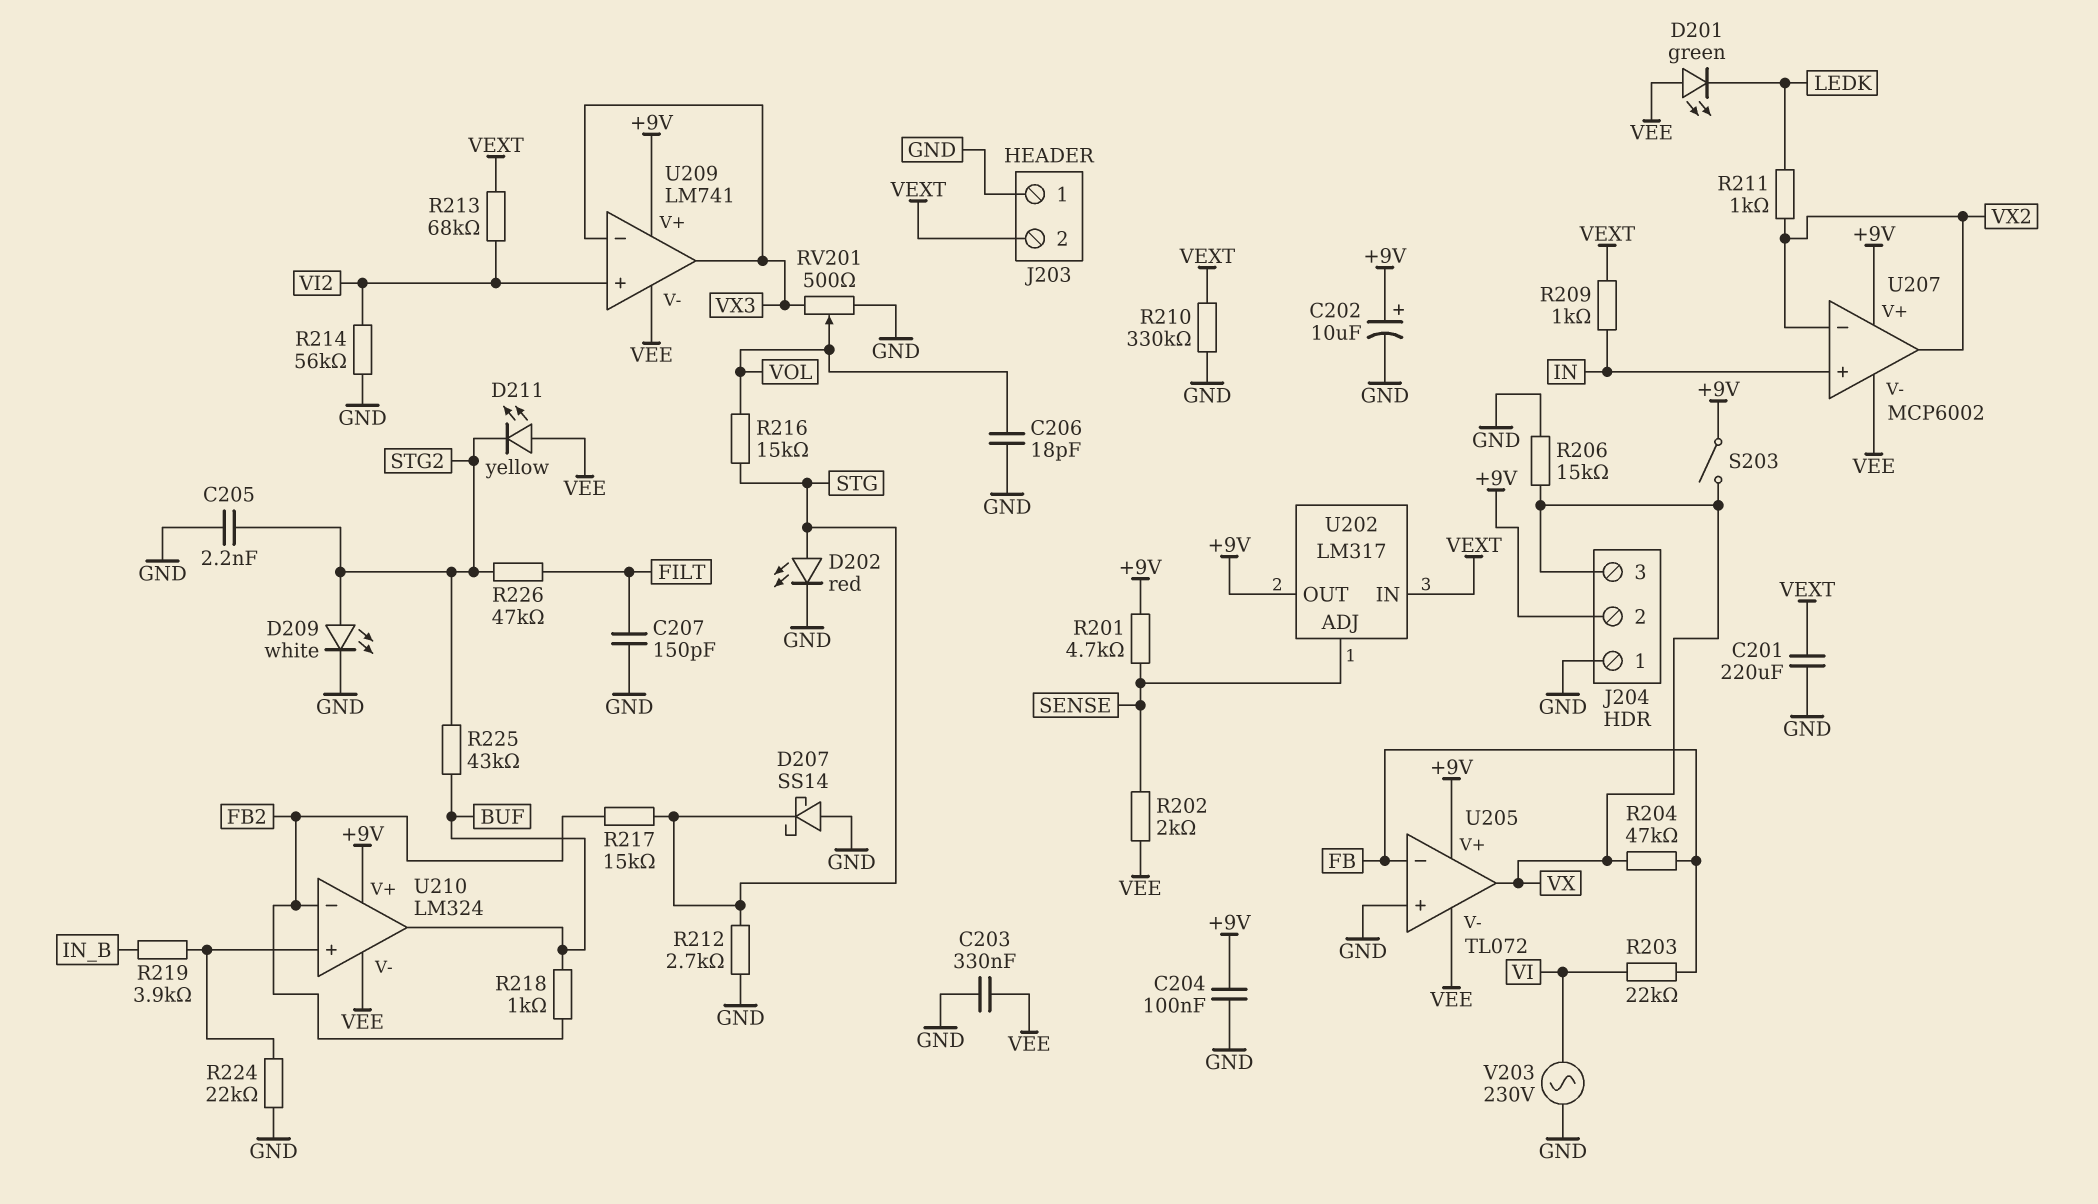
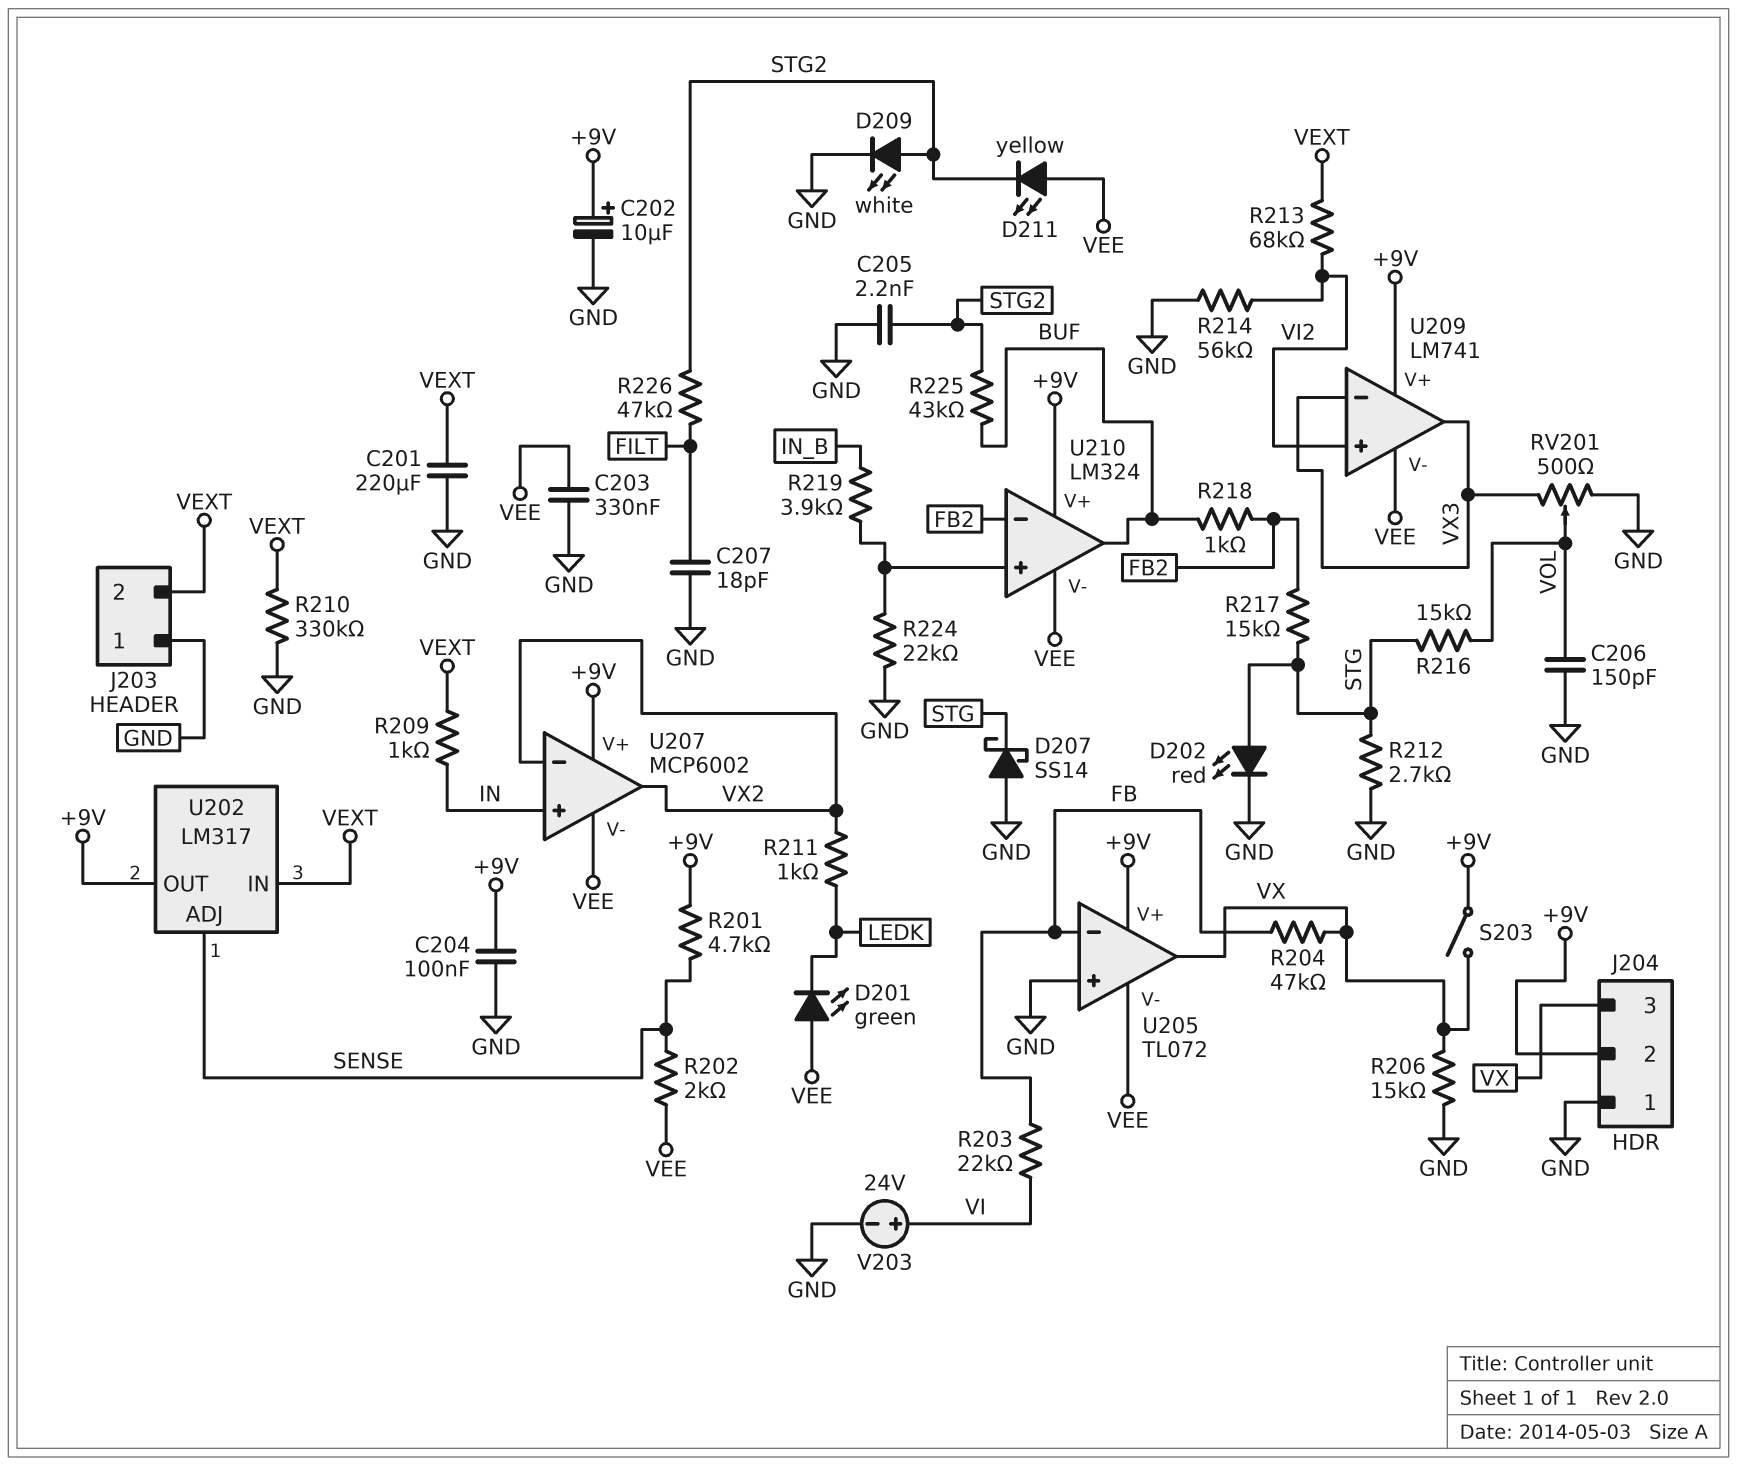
C206: 18pF (GND, VOL) -> 150pF (GND, VOL)
C207: 150pF (FILT, GND) -> 18pF (FILT, GND)
V203: AC 230V (GND, VI) -> 24V (plus VI, minus GND)

